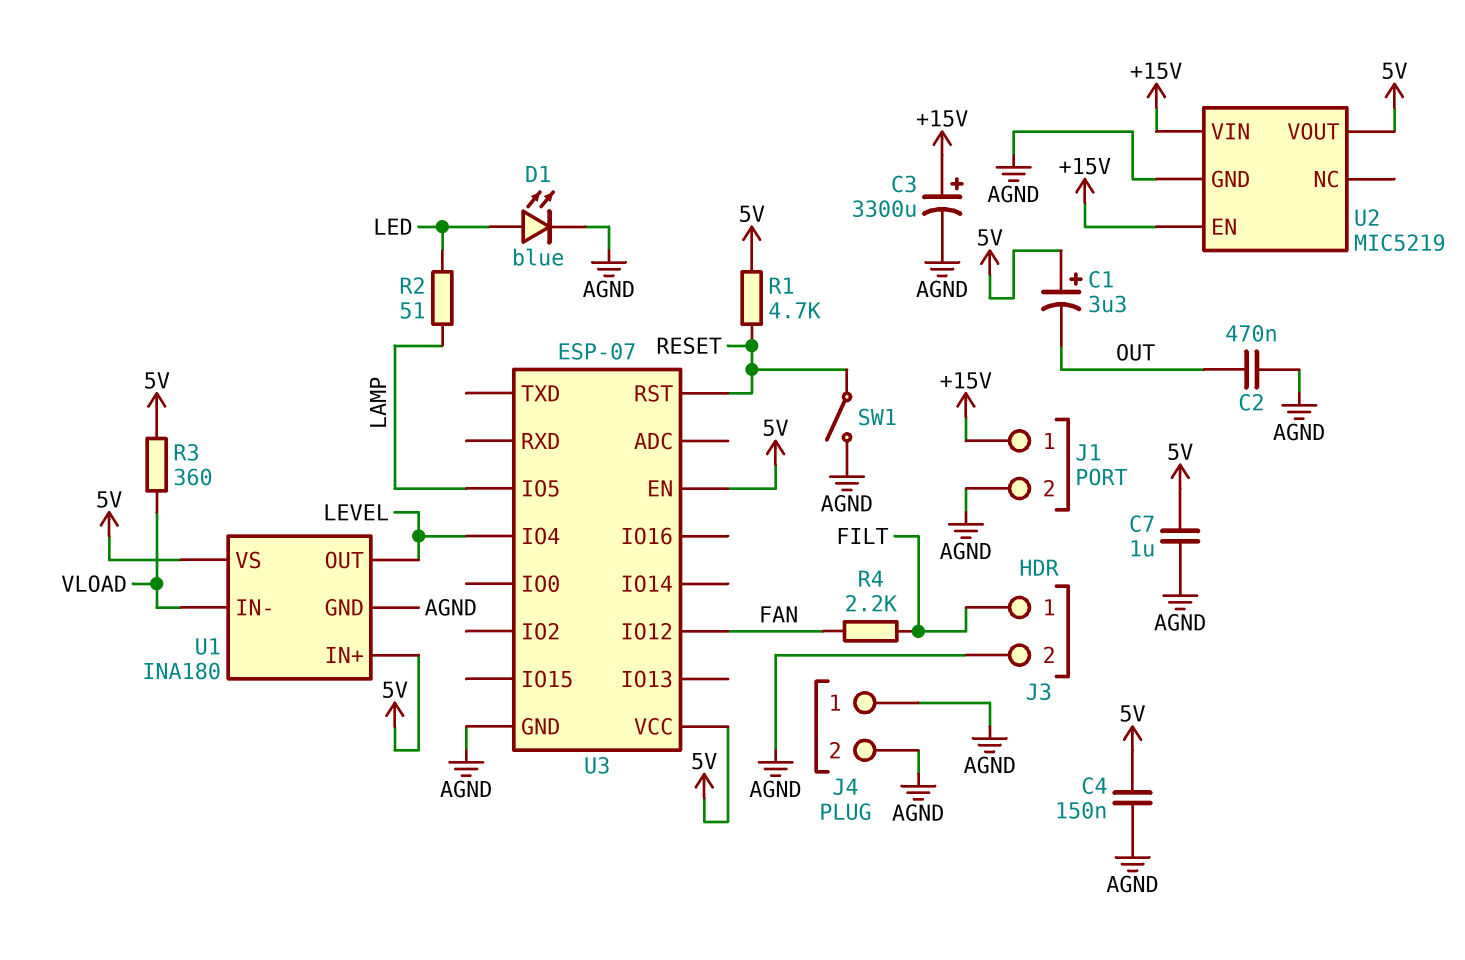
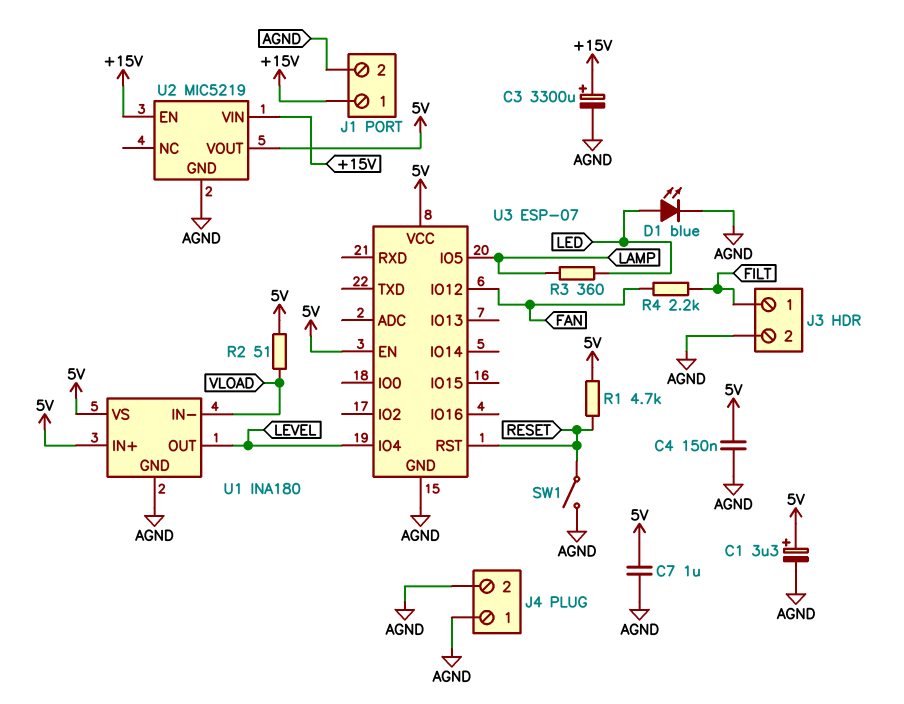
C1: 3.3uF (plus 5V, minus OUT) -> 3.3uF (plus 5V, minus AGND)
C2: 470nF (AGND, OUT) -> none
R2: 51 (LAMP, LED) -> 51 (5V, VLOAD)
R3: 360 (5V, VLOAD) -> 360 (LAMP, LED)

